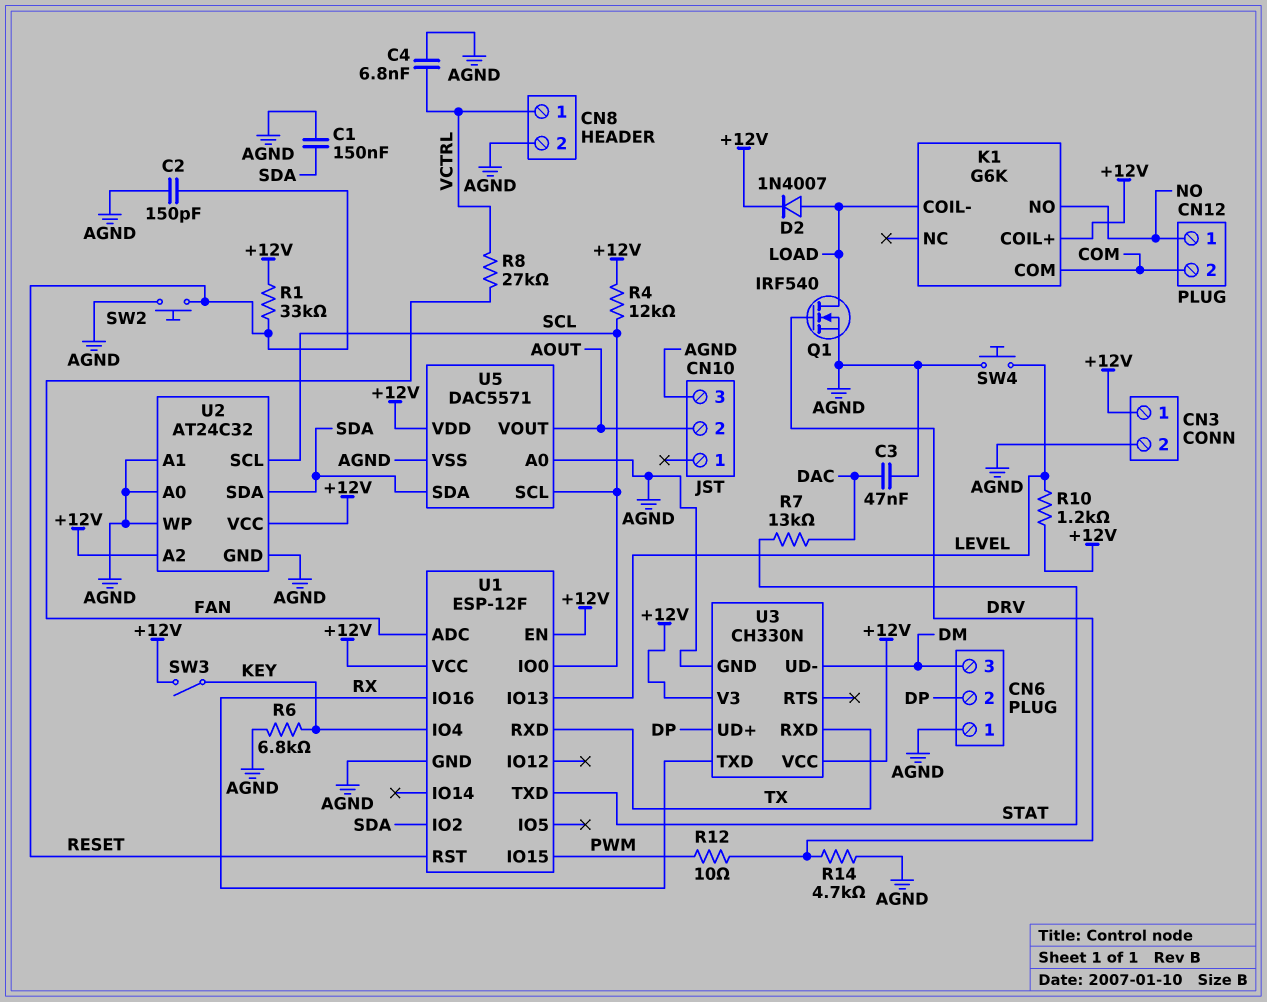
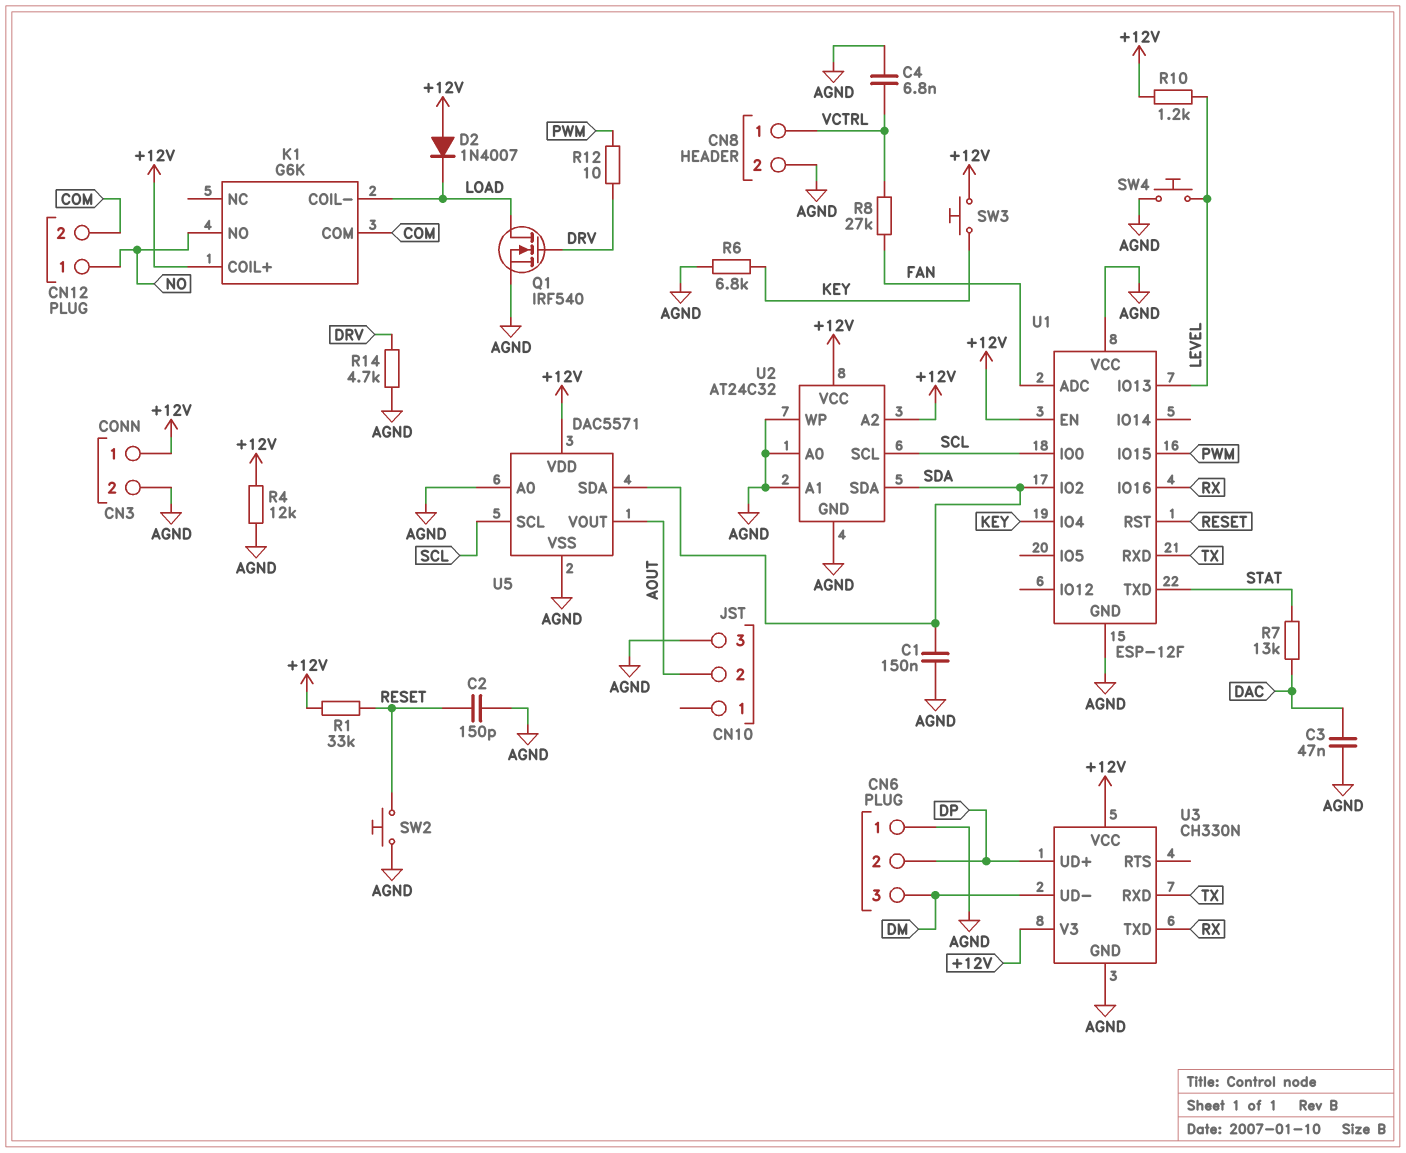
D2: diode 1N4007 (A LOAD, K +12V) -> diode 1N4007 (A +12V, K LOAD)
R4: 12k (+12V, SCL) -> 12k (+12V, AGND)
SW3: switch (+12V, KEY) -> button (+12V, KEY)
U1 pin VCC: +12V -> AGND

